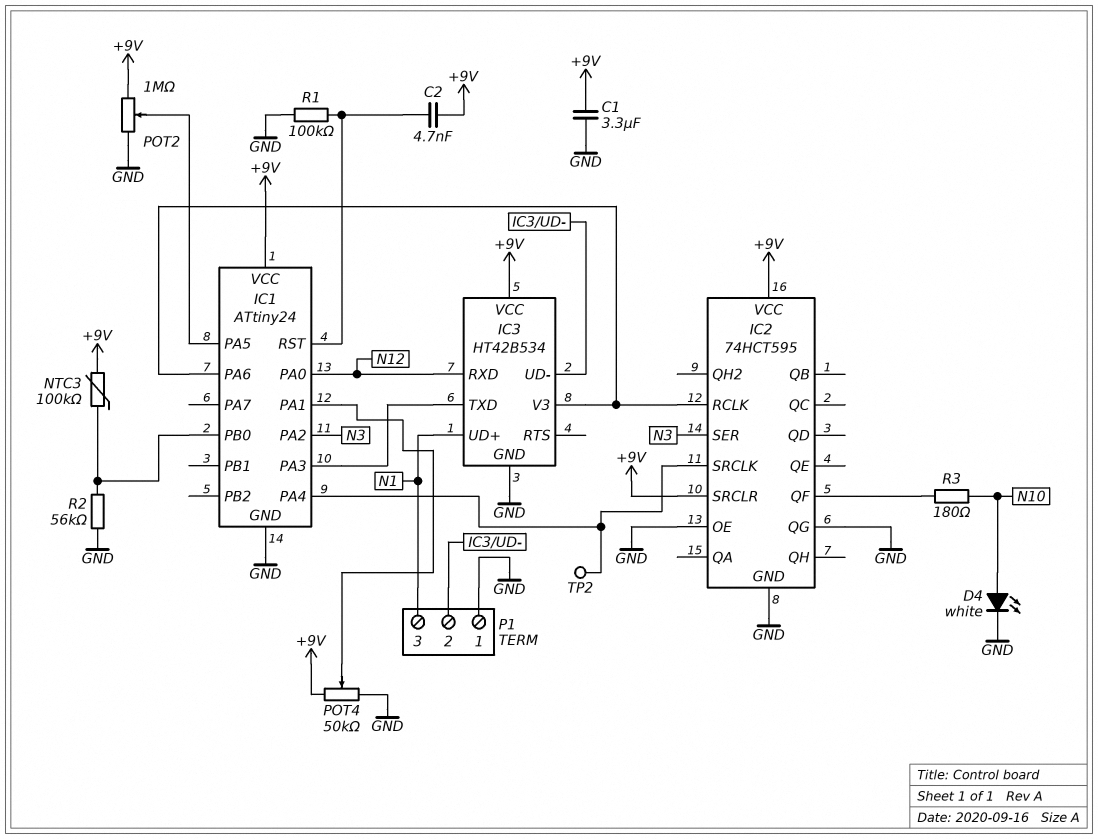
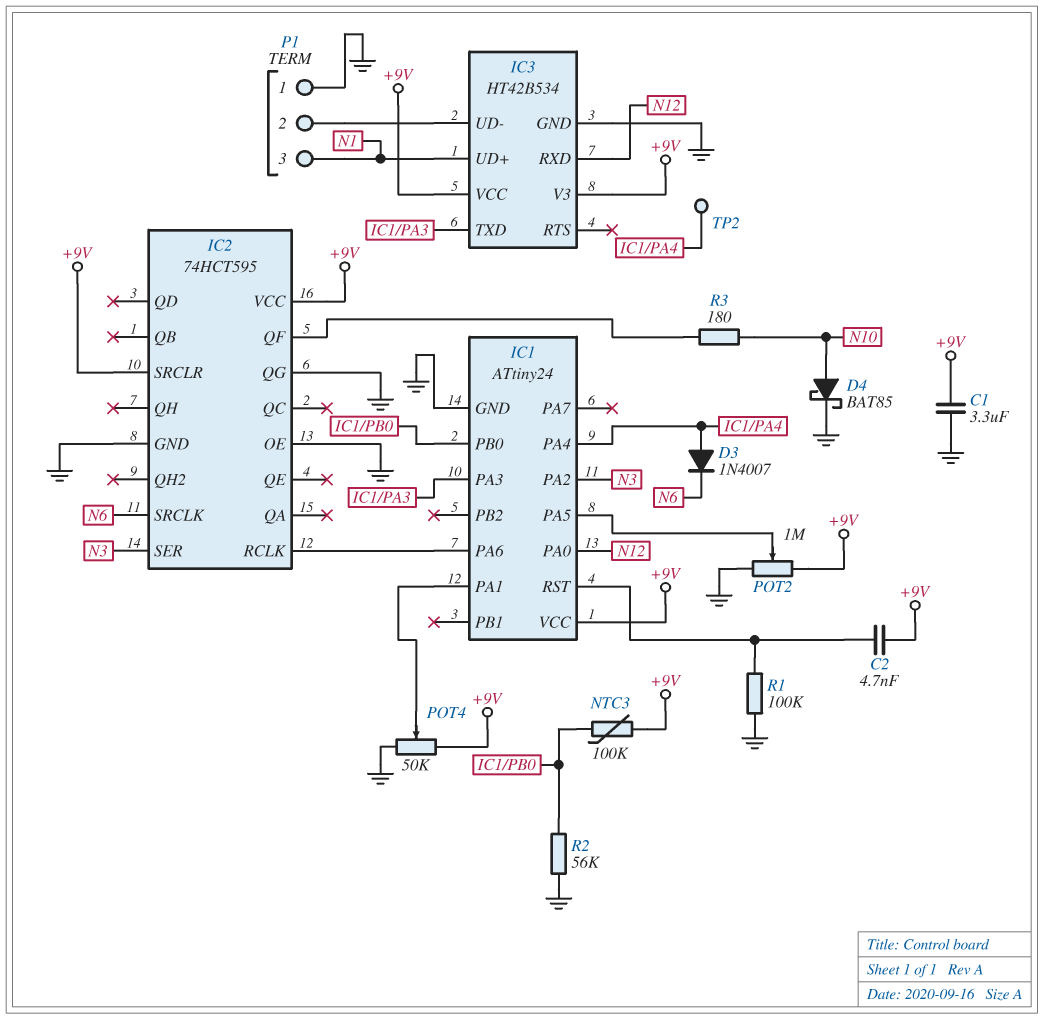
D3: none -> diode 1N4007 (A IC1/PA4, K N6)
D4: LED white (A N10, K GND) -> schottky BAT85 (A N10, K GND)
IC2 pin SRCLK: IC1/PA4 -> N6
IC3 pin V3: IC1/PA6 -> +9V

